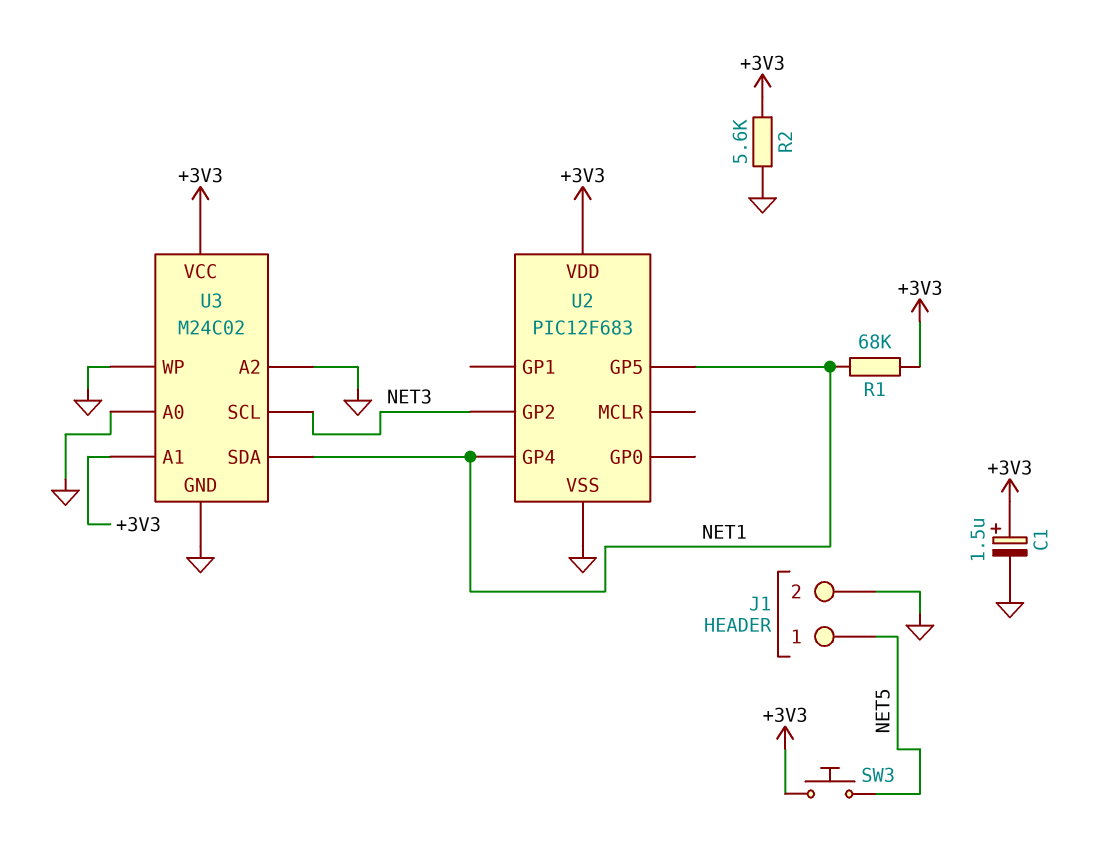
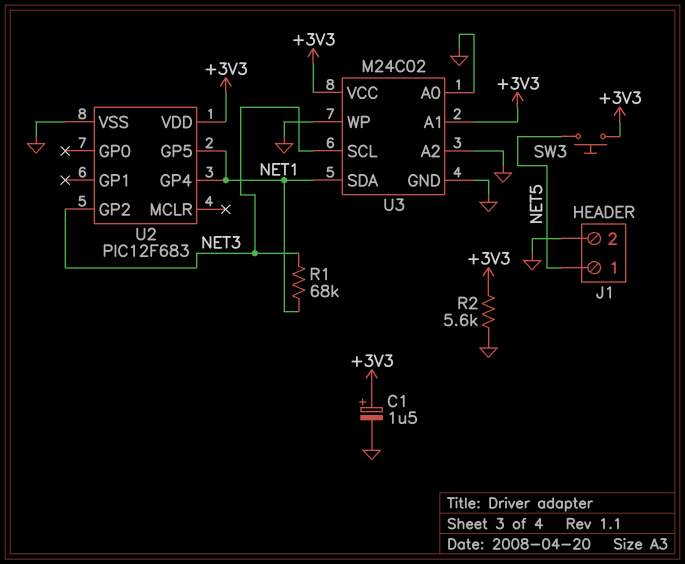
R1: 68k (+3V3, NET1) -> 68k (NET1, NET3)

